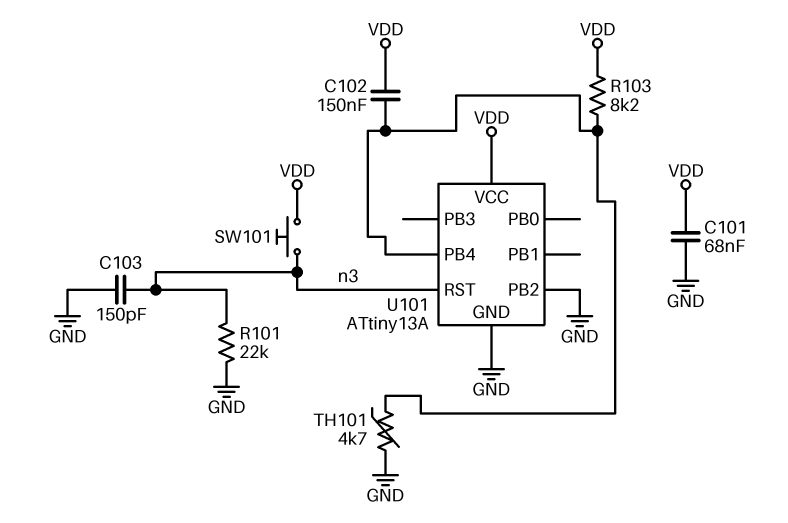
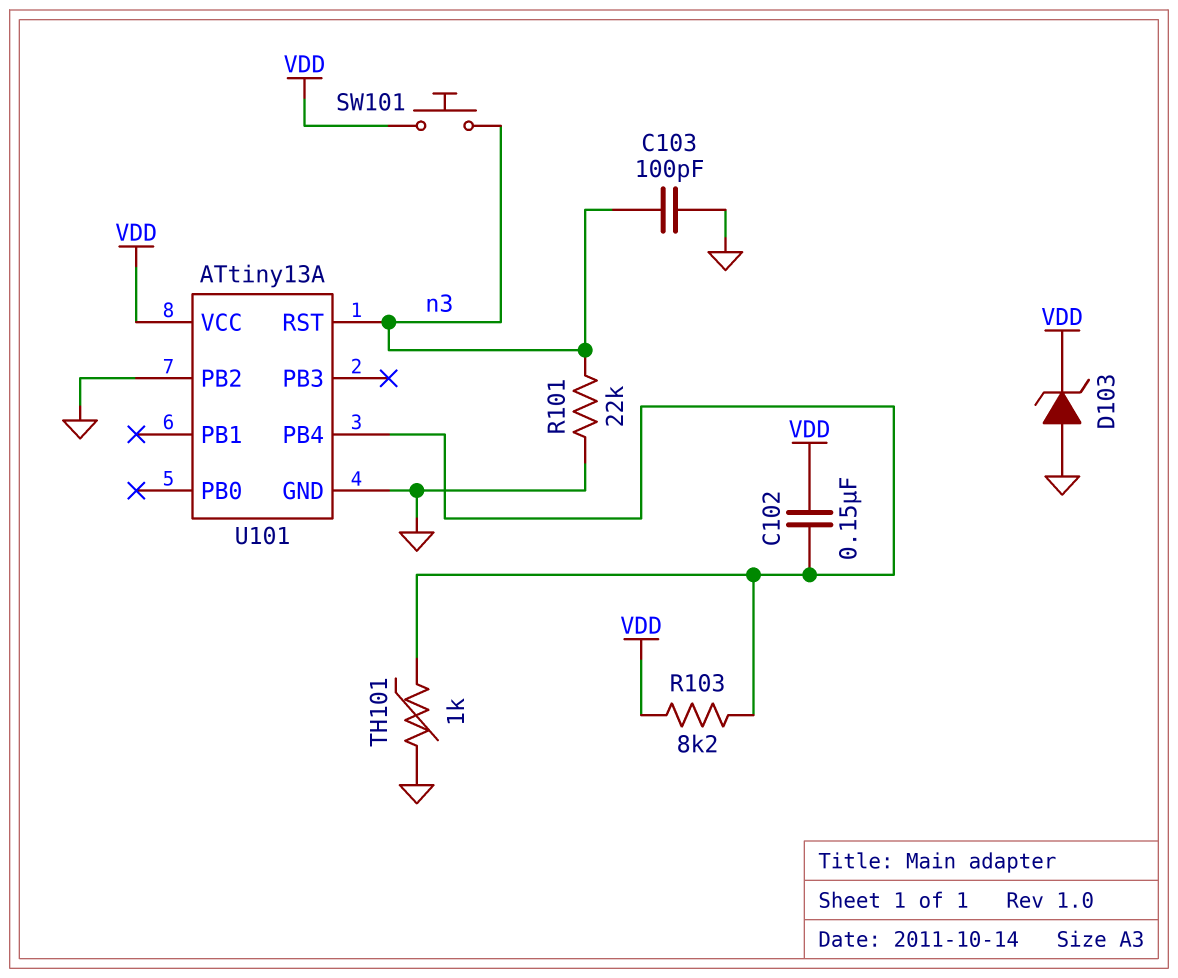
C101: 68nF (GND, VDD) -> none
C103: 150pF (GND, n3) -> 100pF (GND, n3)
D103: none -> zener (A GND, K VDD)
TH101: 4.7k (GND, U101/PB4) -> 1k (GND, U101/PB4)

